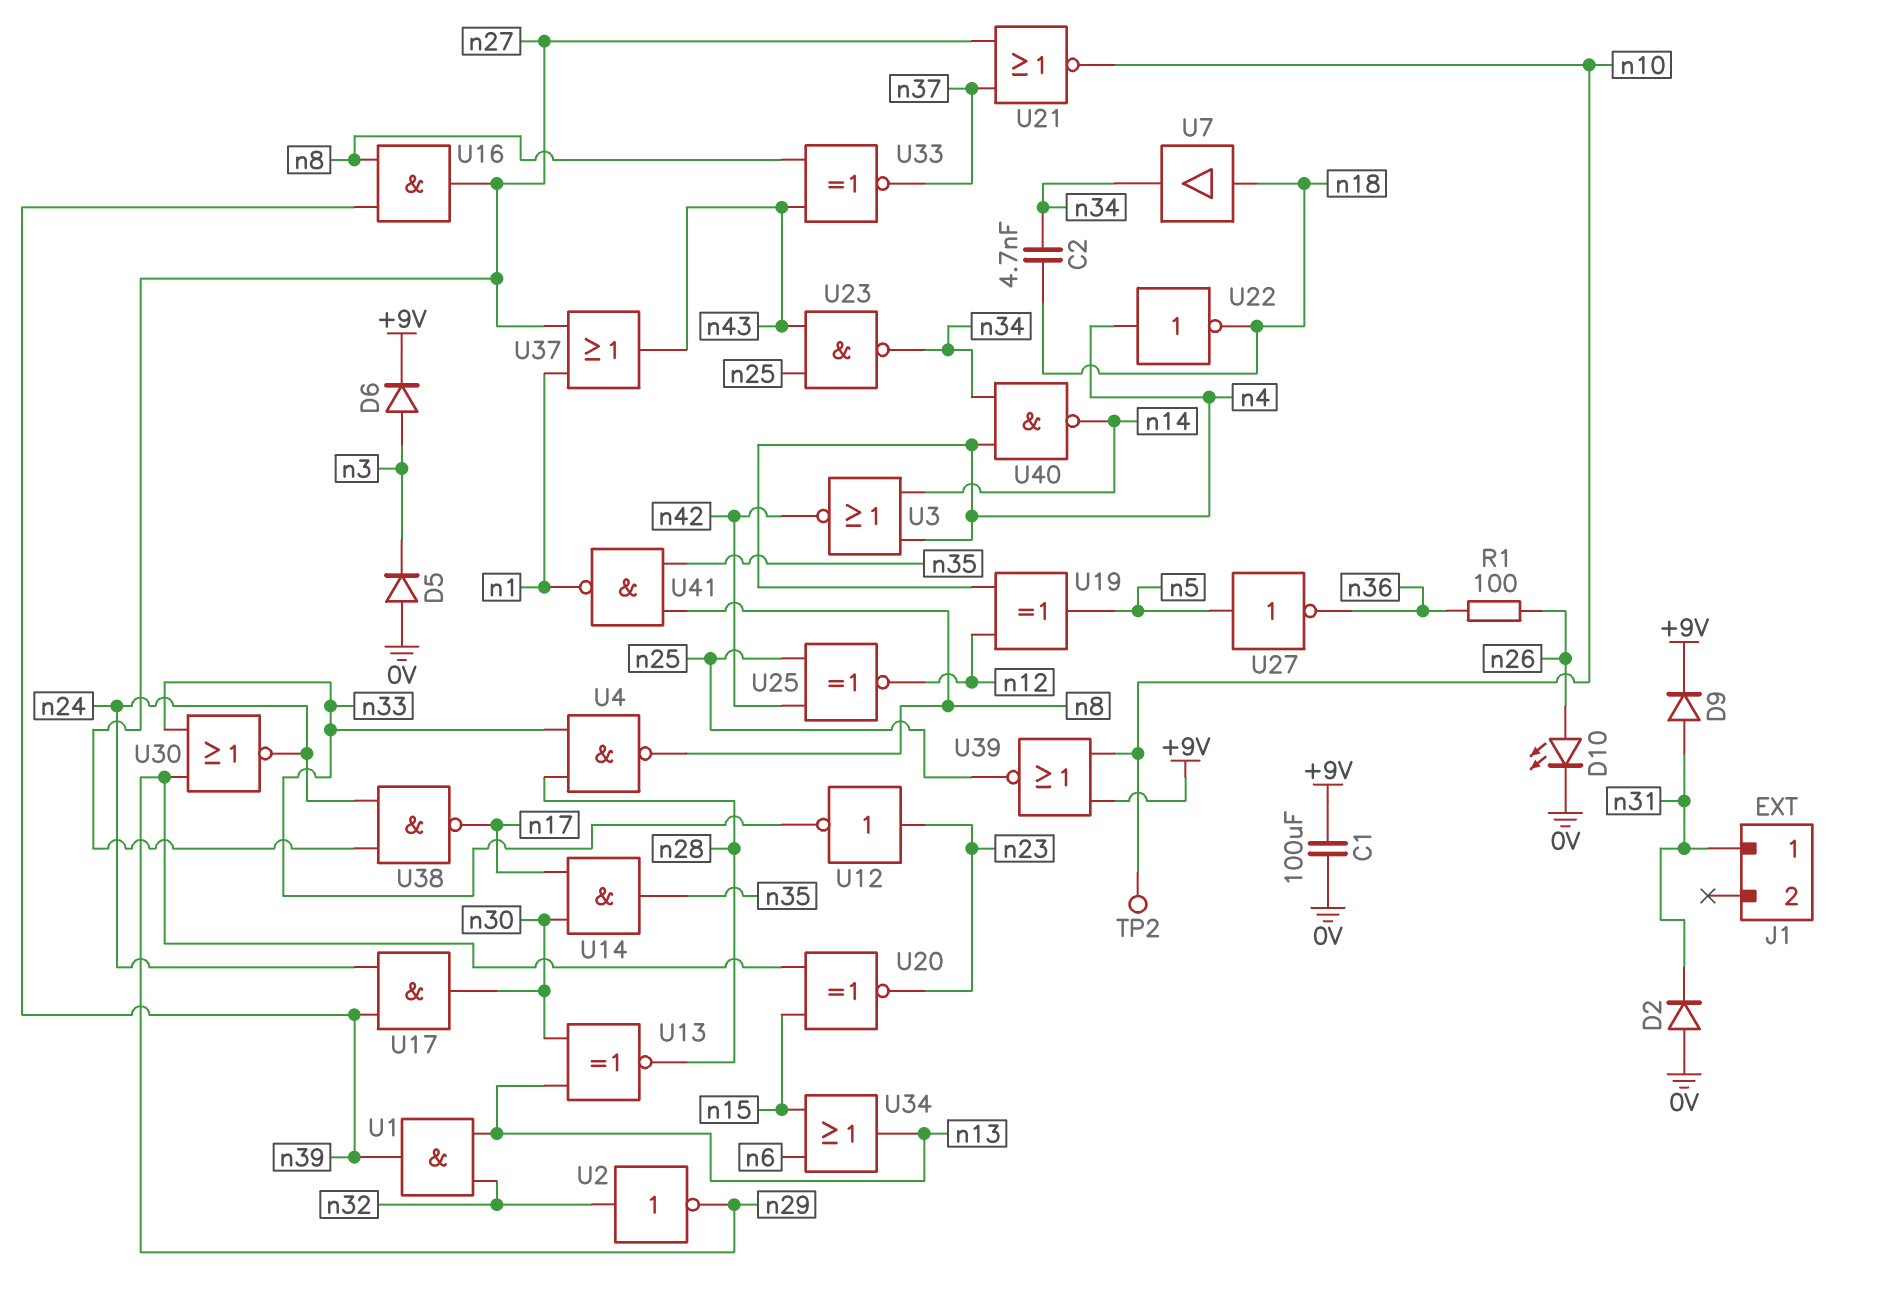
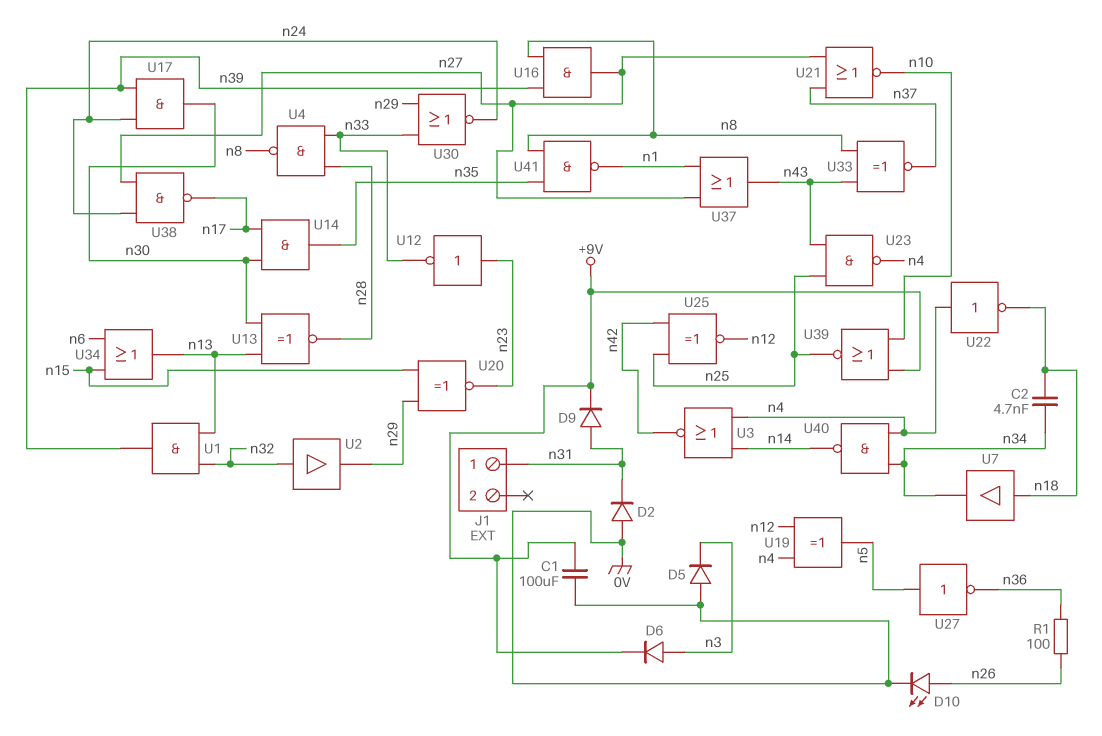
TP2: test point (n10) -> none
U2: NOT (in n32, out n29) -> buffer (in n32, out n29)
U23: NAND (in n25, in n43, out n34) -> NAND (in n25, in n43, out n4)

